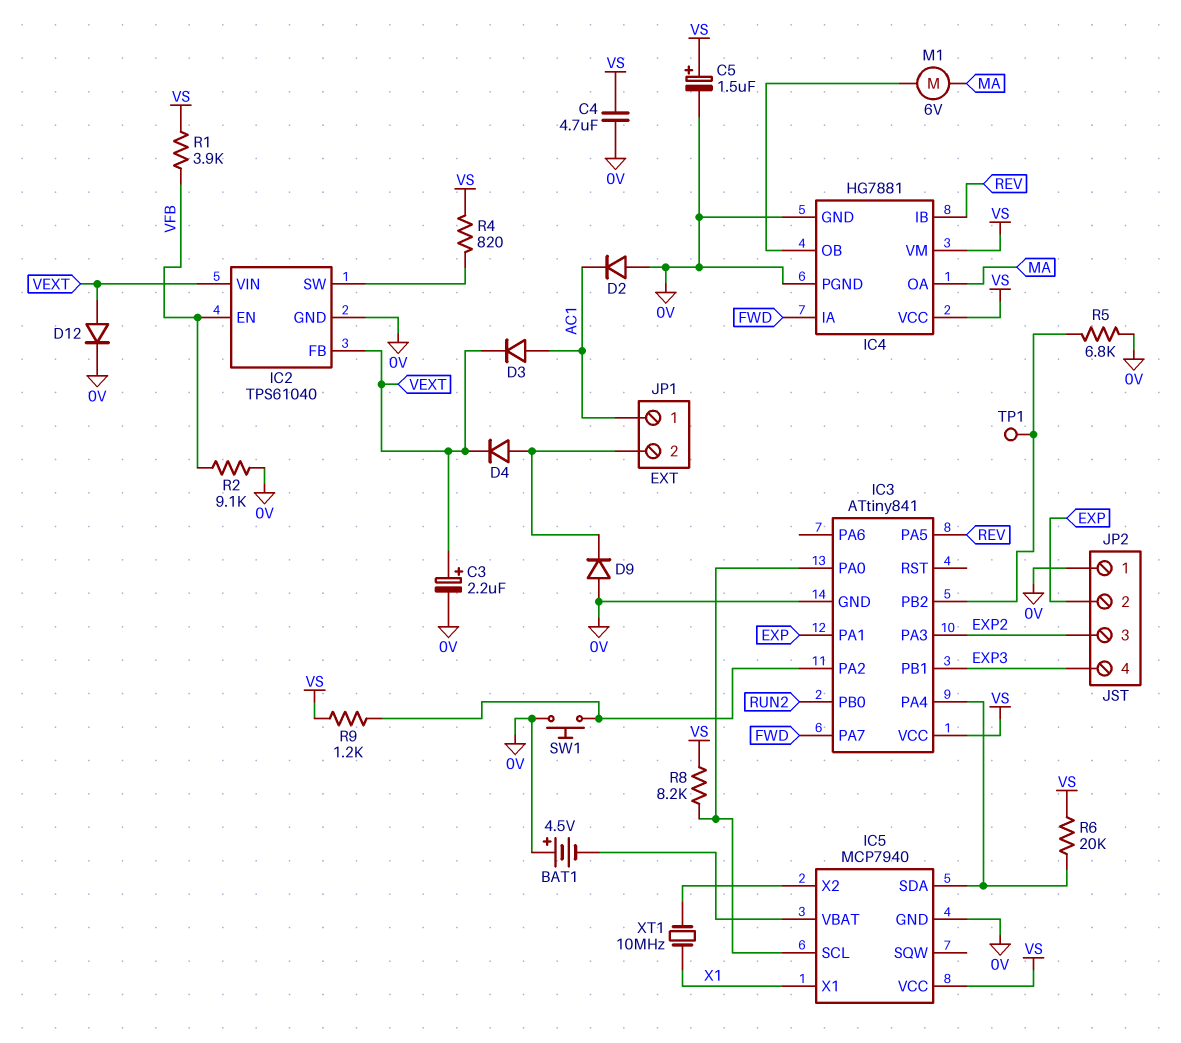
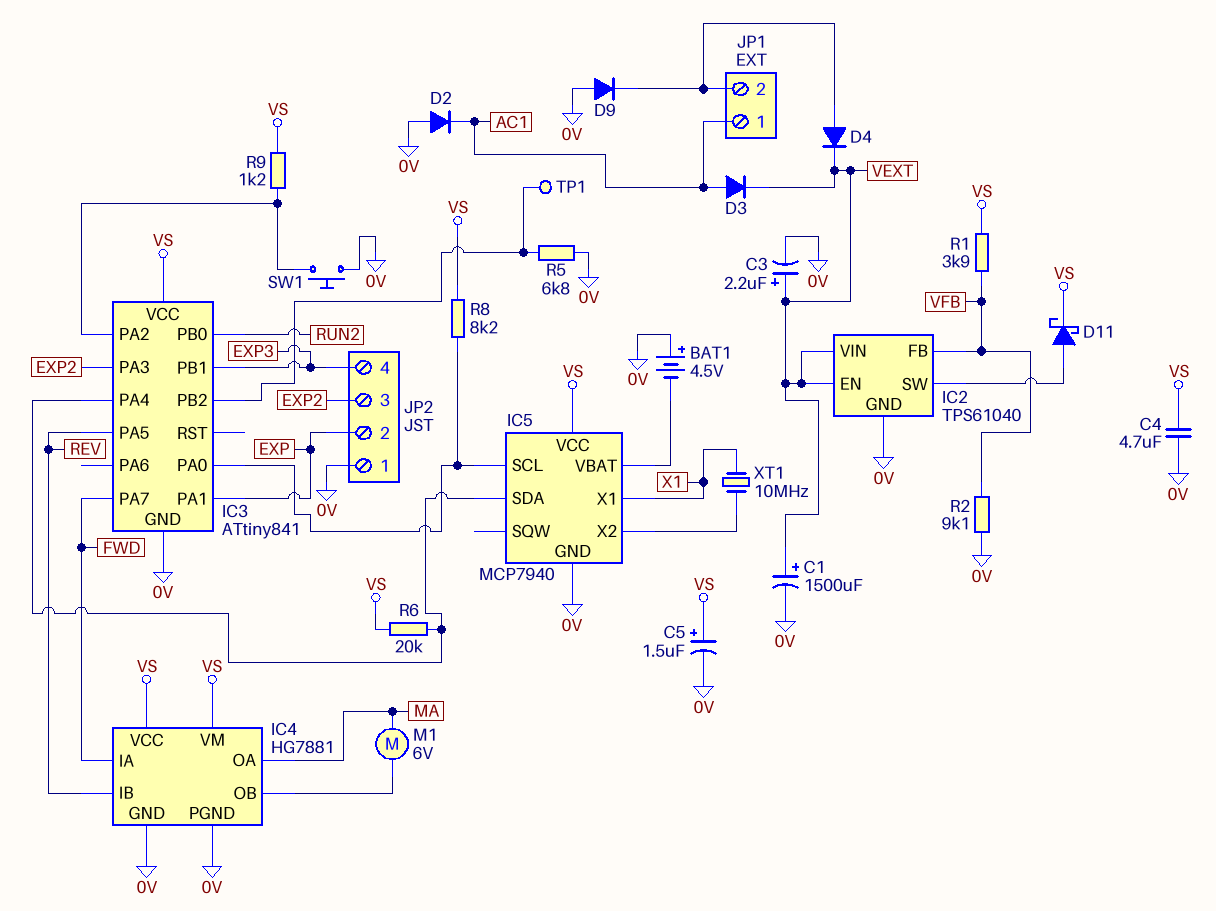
C1: none -> 1500uF (plus VEXT, minus 0V)
D11: none -> schottky (A IC2/SW, K VS)
D12: diode (A VEXT, K 0V) -> none
IC2 pin EN: VFB -> VEXT
IC2 pin FB: VEXT -> VFB
R4: 820 (IC2/SW, VS) -> none

